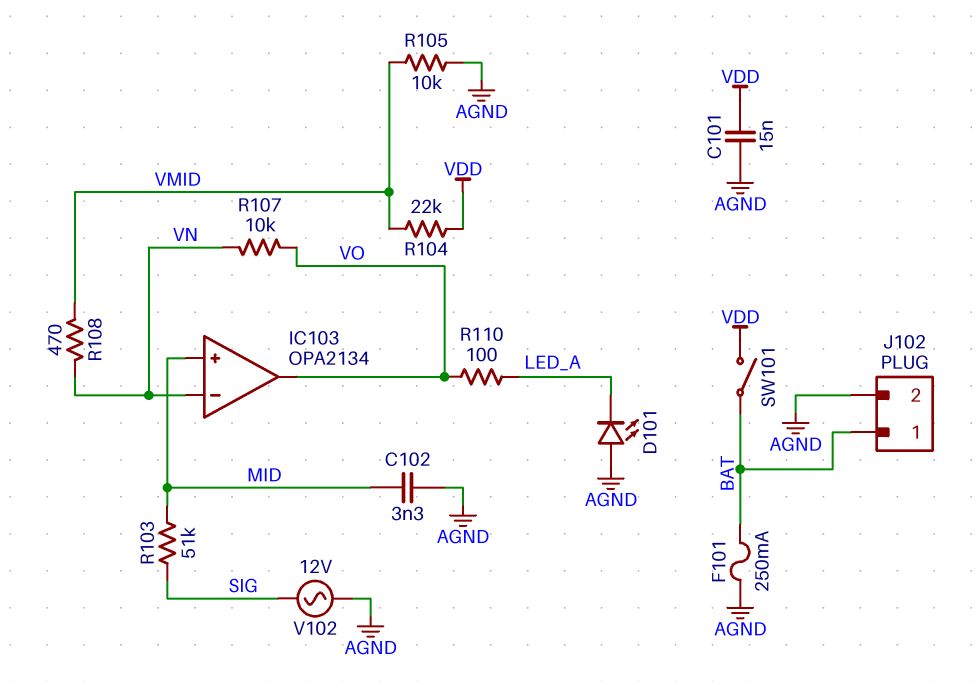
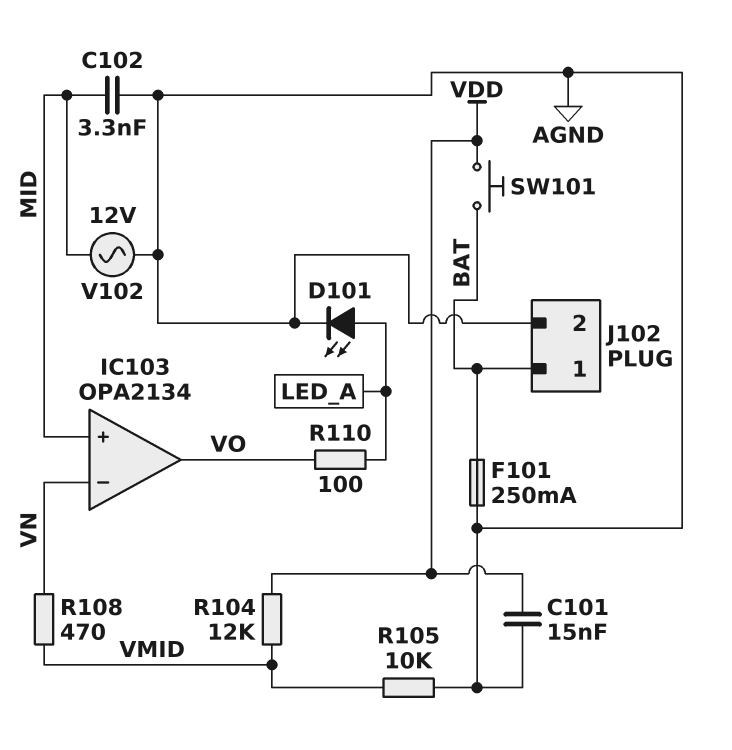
D101: LED (A AGND, K LED_A) -> LED (A LED_A, K AGND)
R103: 51k (MID, SIG) -> none
R104: 22k (VDD, VMID) -> 12k (VDD, VMID)
R107: 10k (VN, VO) -> none
SW101: switch (BAT, VDD) -> button (BAT, VDD)
V102: AC 12V (AGND, SIG) -> AC 12V (AGND, MID)

